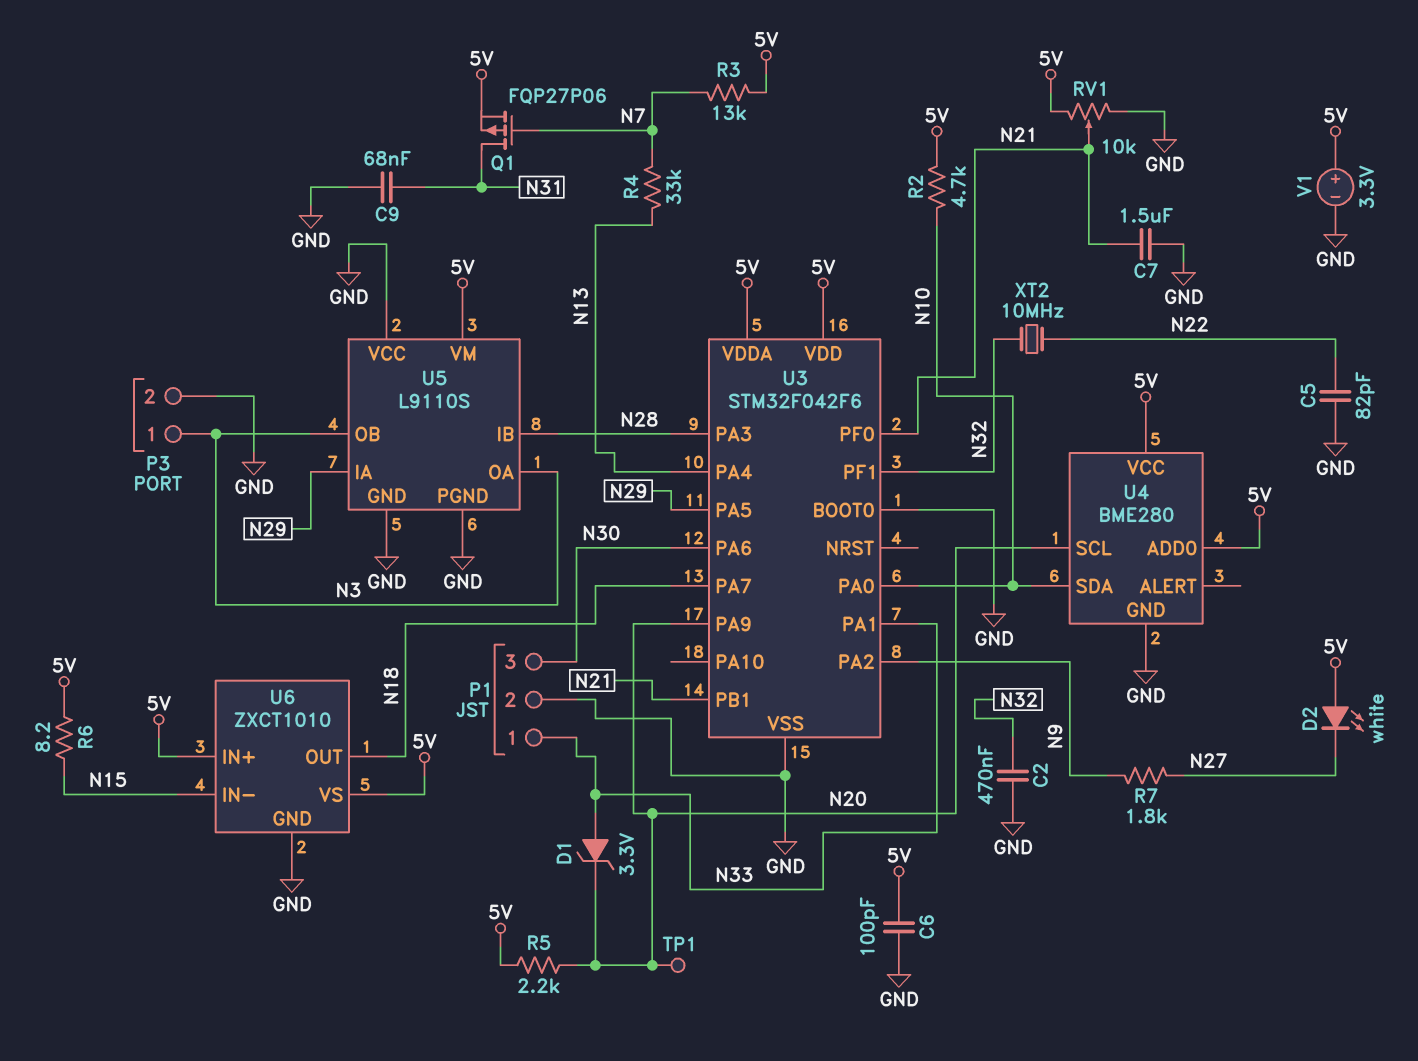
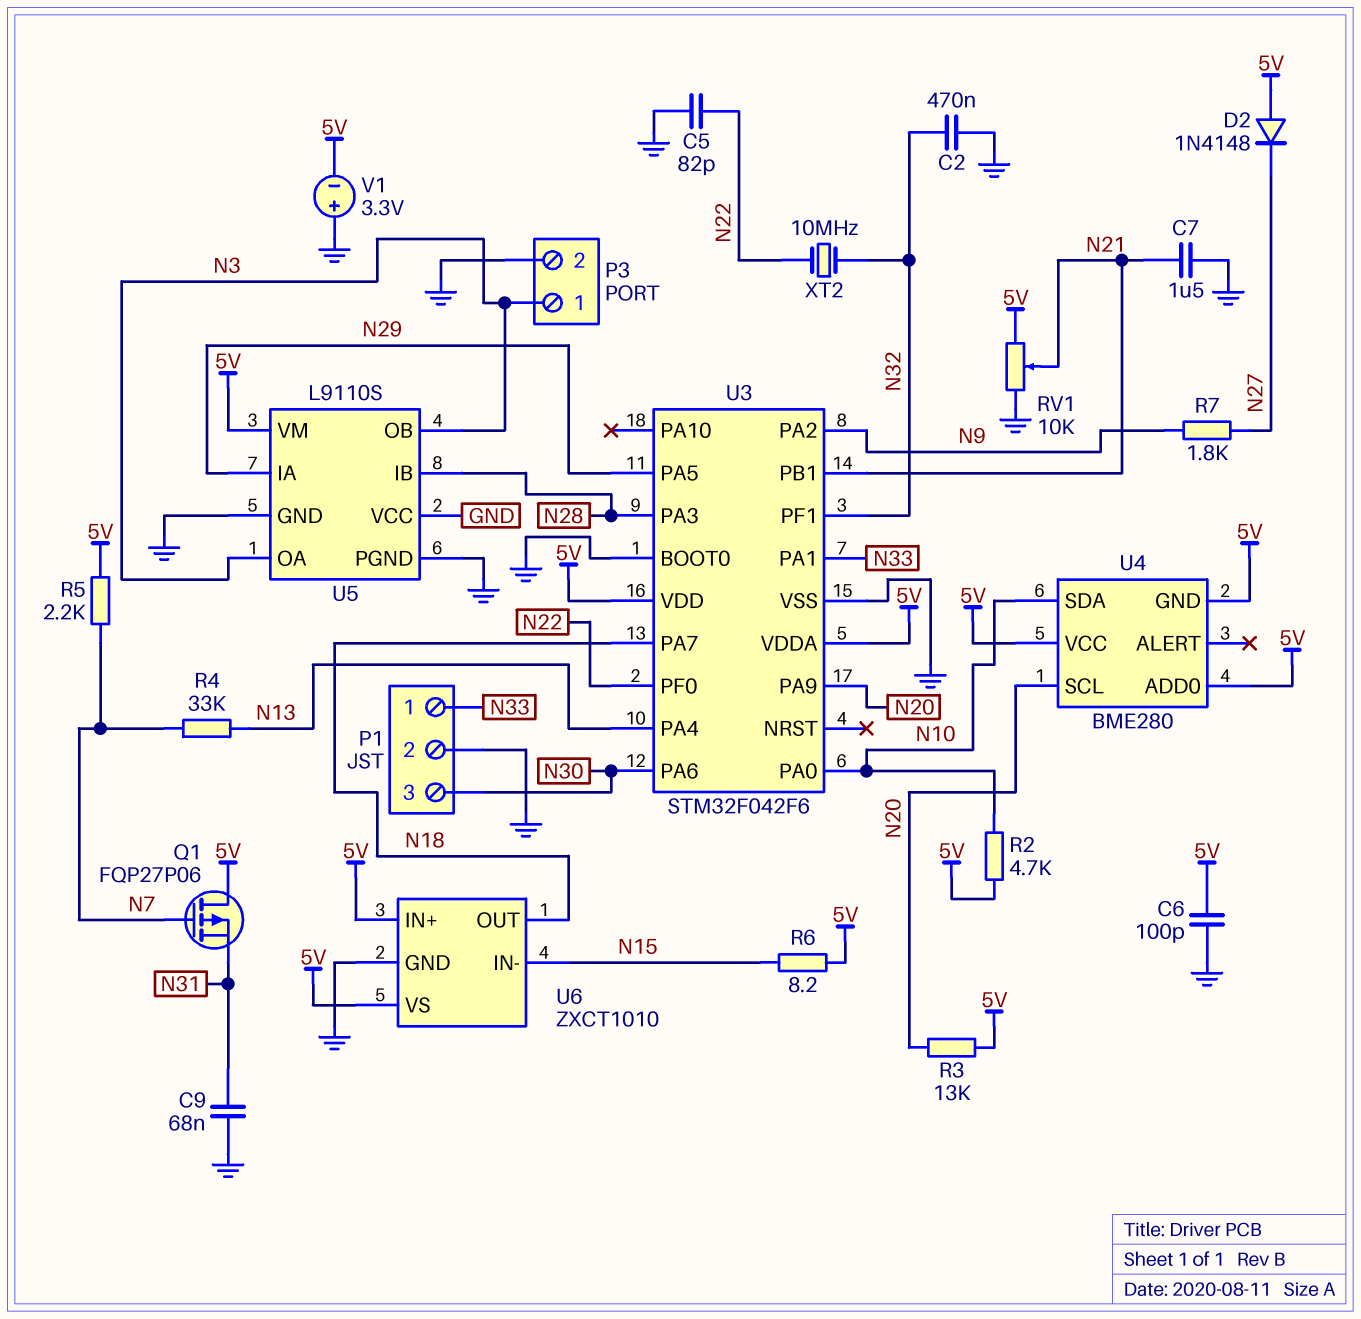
D1: zener 3.3V (A N33, K N20) -> none
D2: LED white (A 5V, K N27) -> diode 1N4148 (A 5V, K N27)
Q1: PMOS FQP27P06 (G N7, D N31, S 5V) -> PMOS FQP27P06 (G N7, D 5V, S N31)
R3: 13k (5V, N7) -> 13k (5V, N20)
R5: 2.2k (5V, N20) -> 2.2k (5V, N7)
TP1: test point (N20) -> none
U3 pin PF0: N21 -> N22
U4 pin GND: GND -> 5V
V1: 3.3V (plus 5V, minus GND) -> 3.3V (plus GND, minus 5V)

